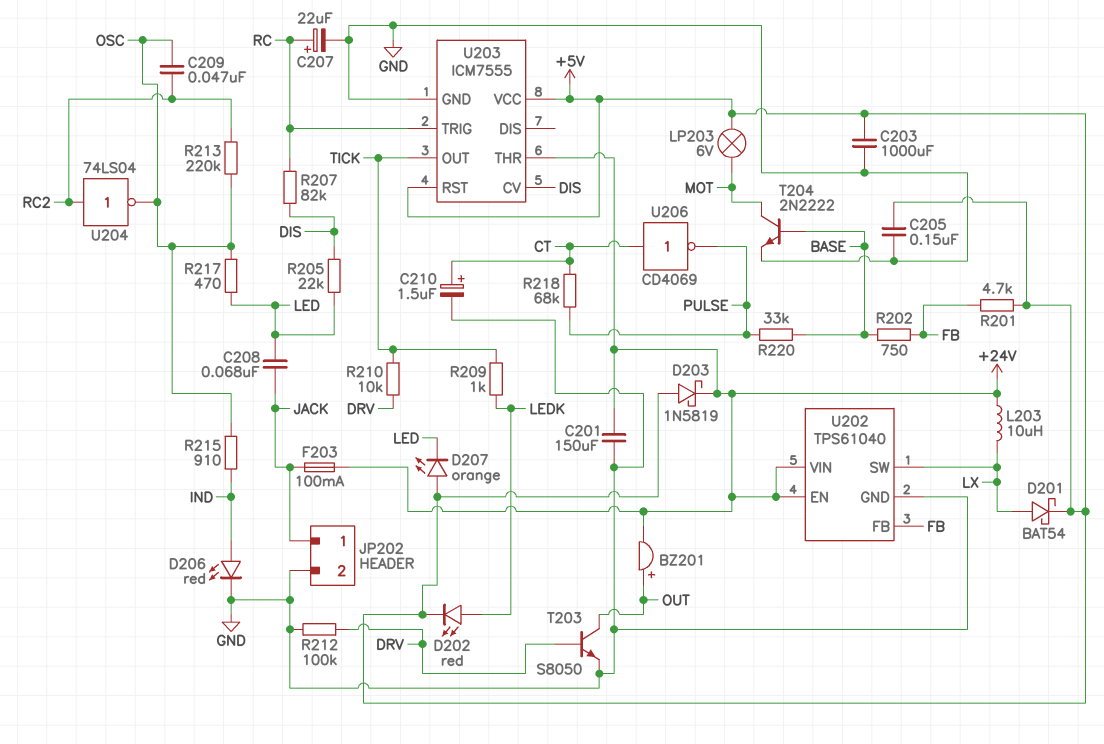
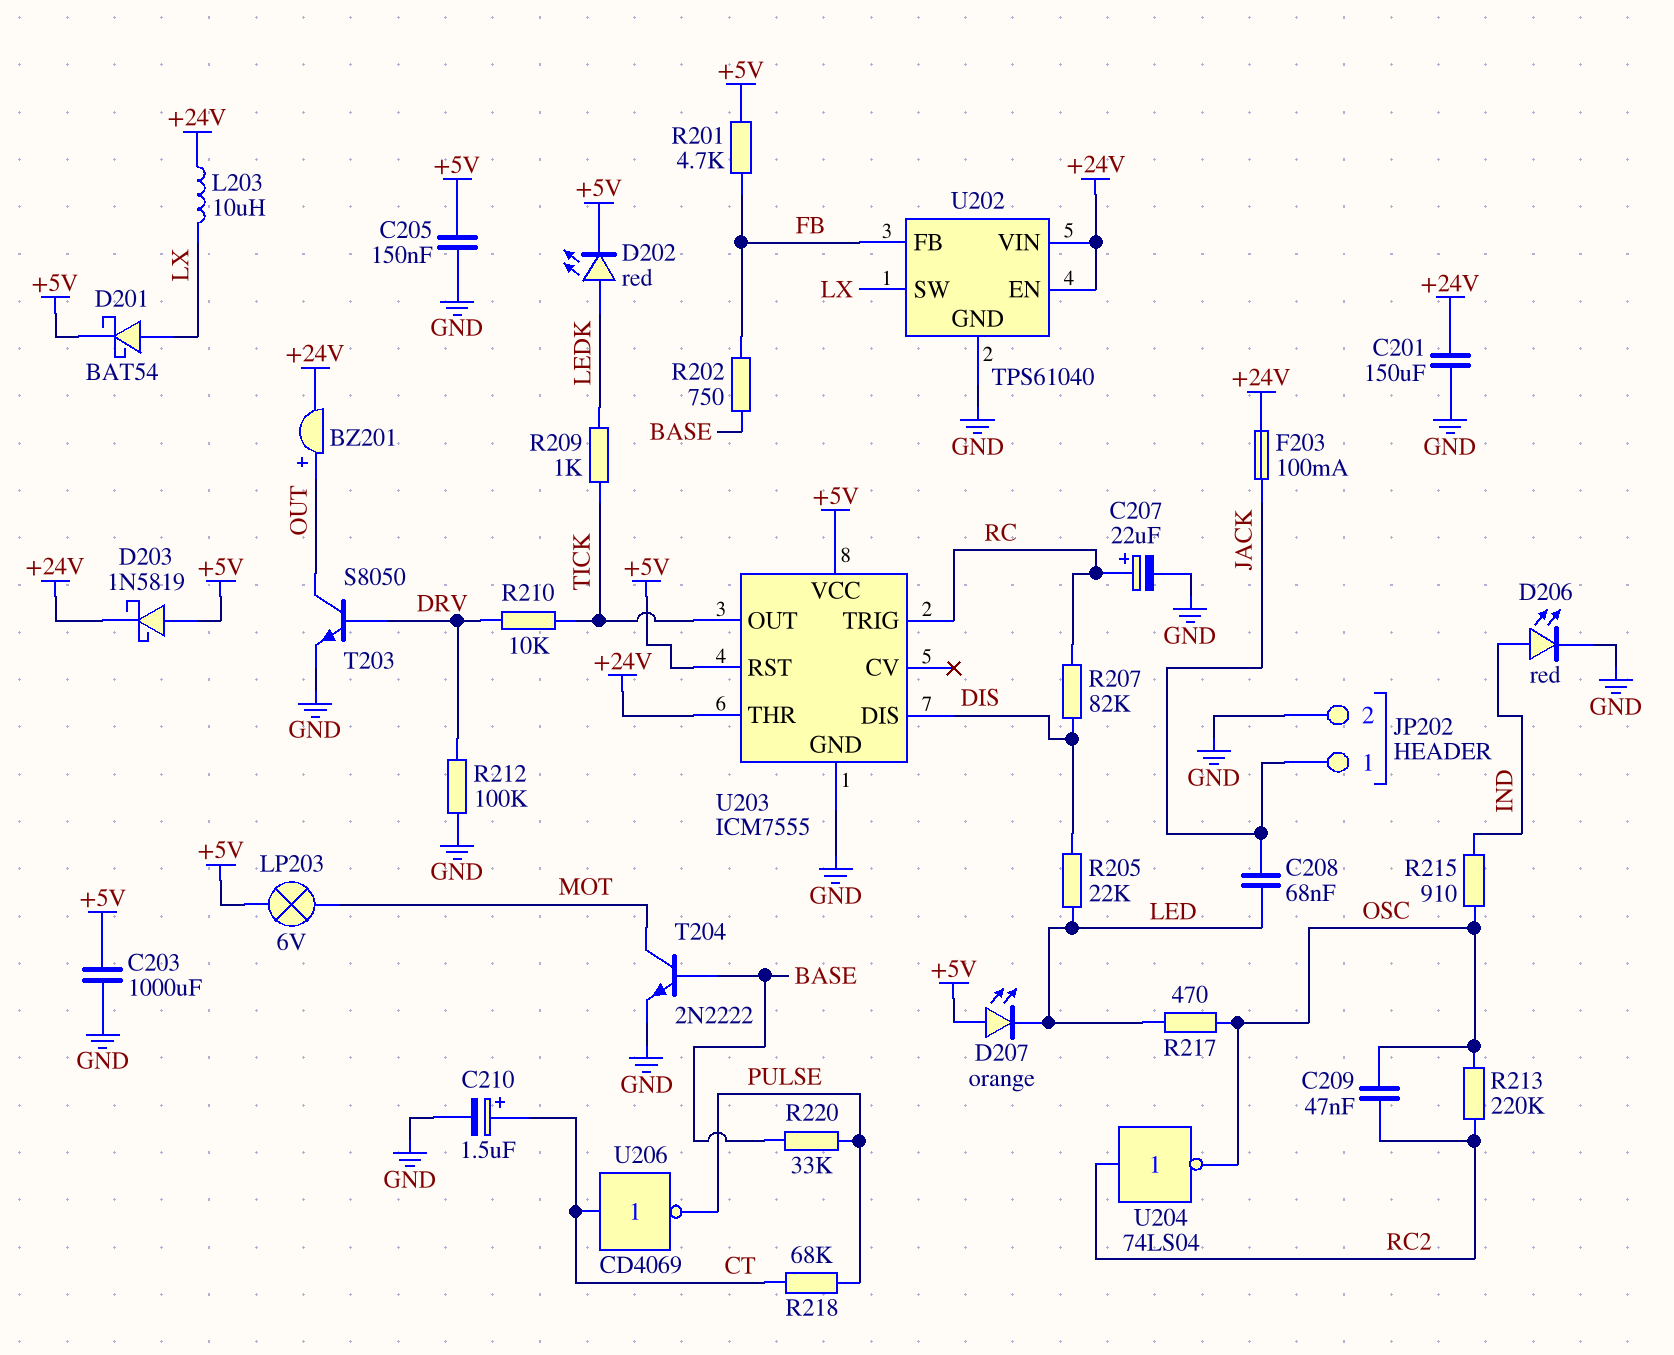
U203 pin CV: DIS -> none
U203 pin DIS: none -> DIS

